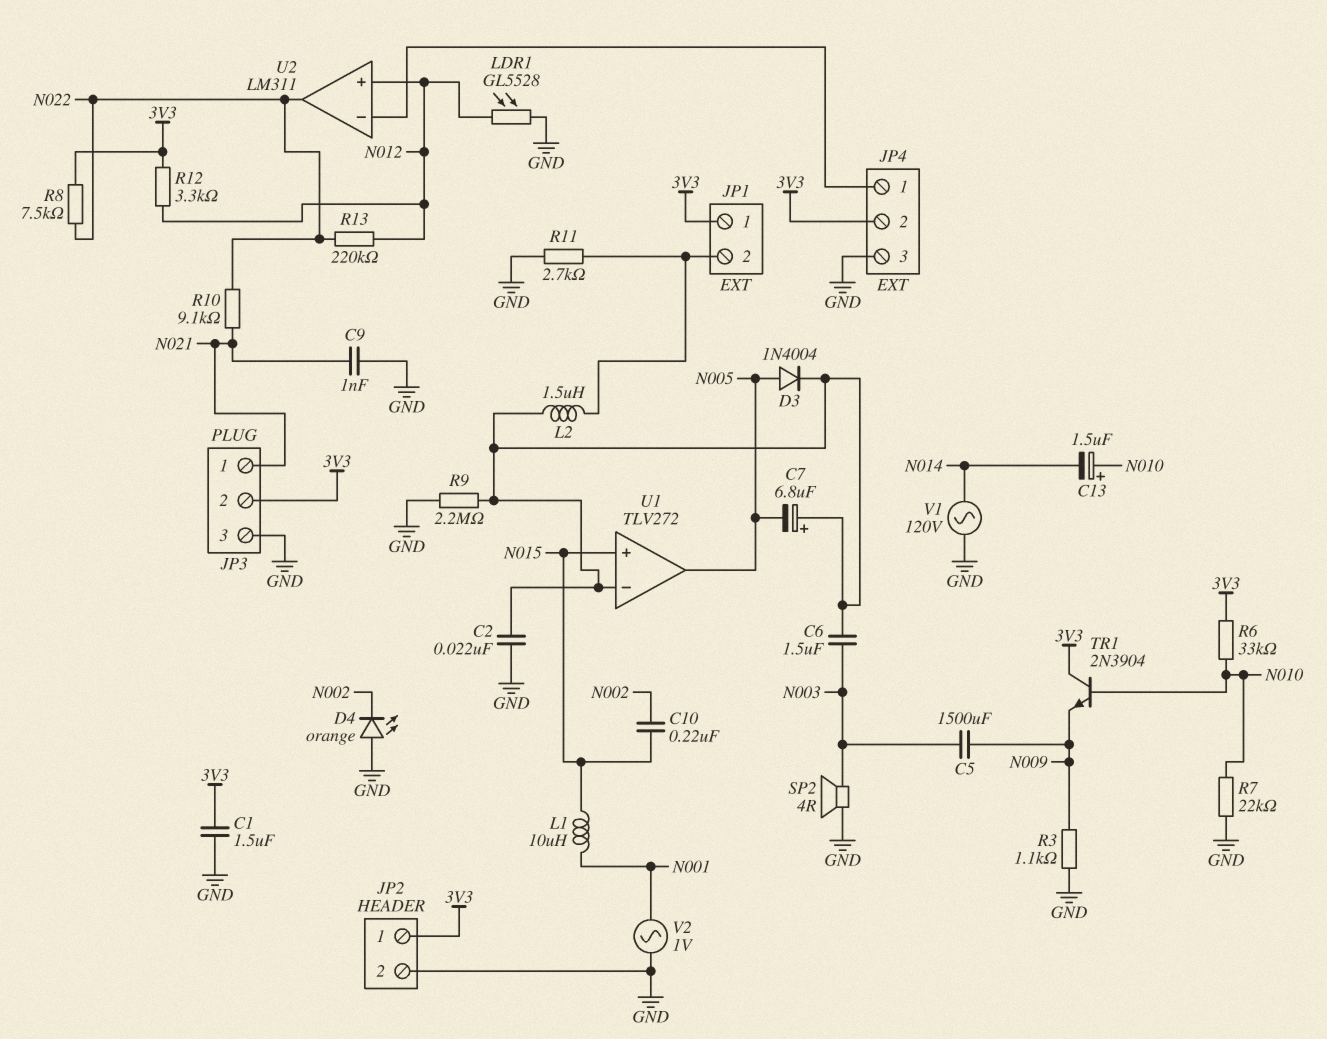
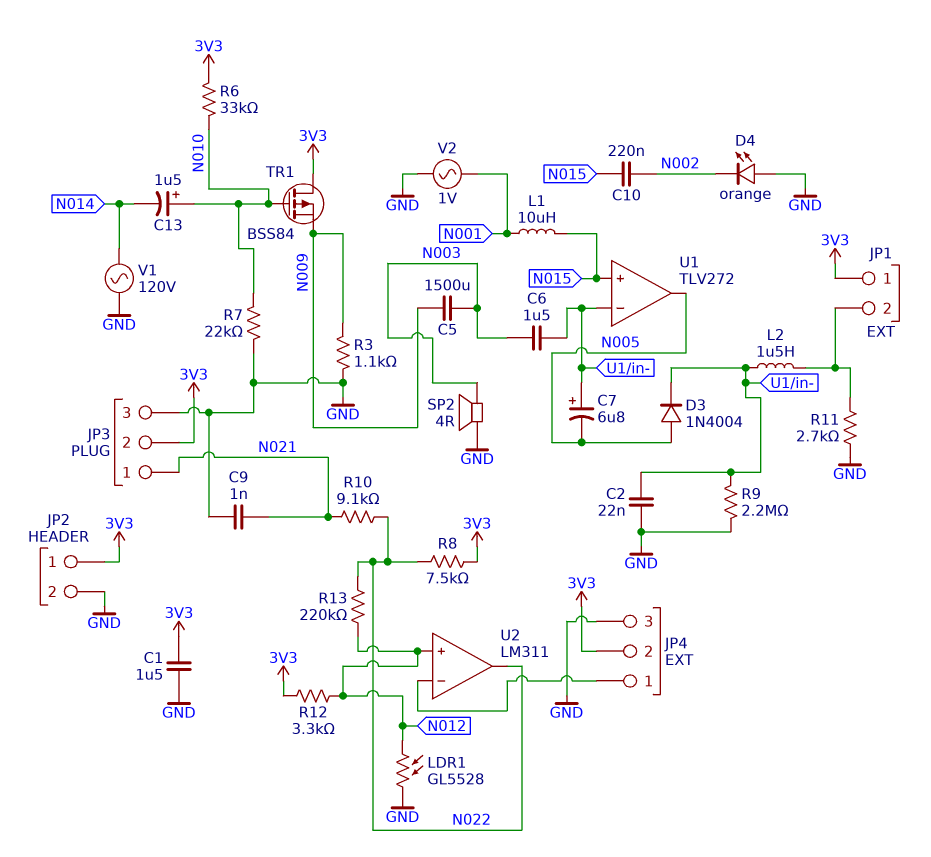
TR1: NPN 2N3904 (B N010, C 3V3, E N009) -> PMOS BSS84 (G N010, D 3V3, S N009)

